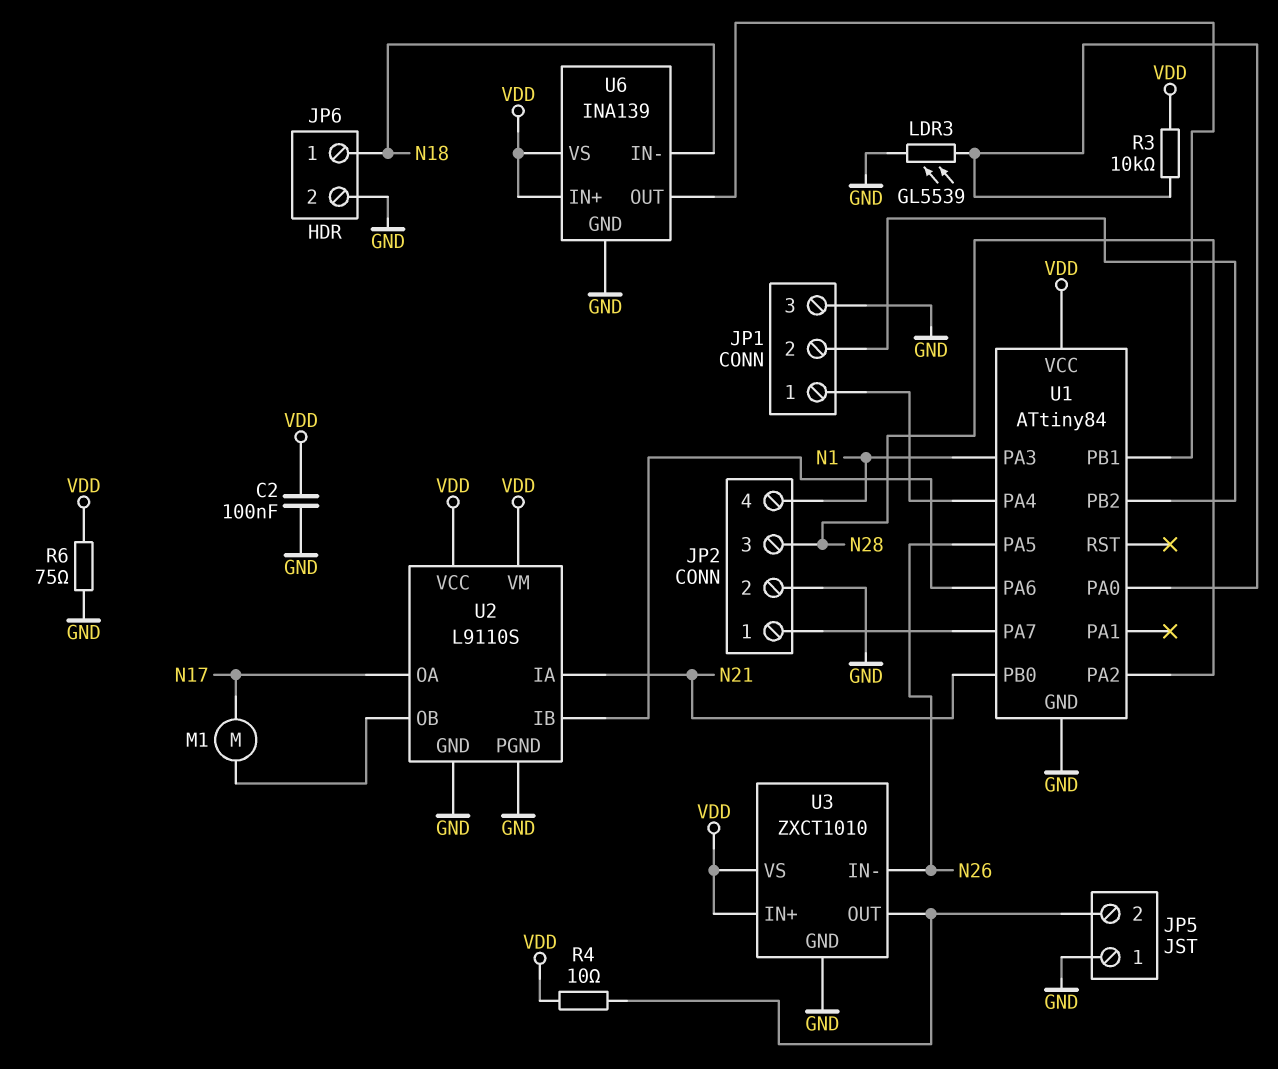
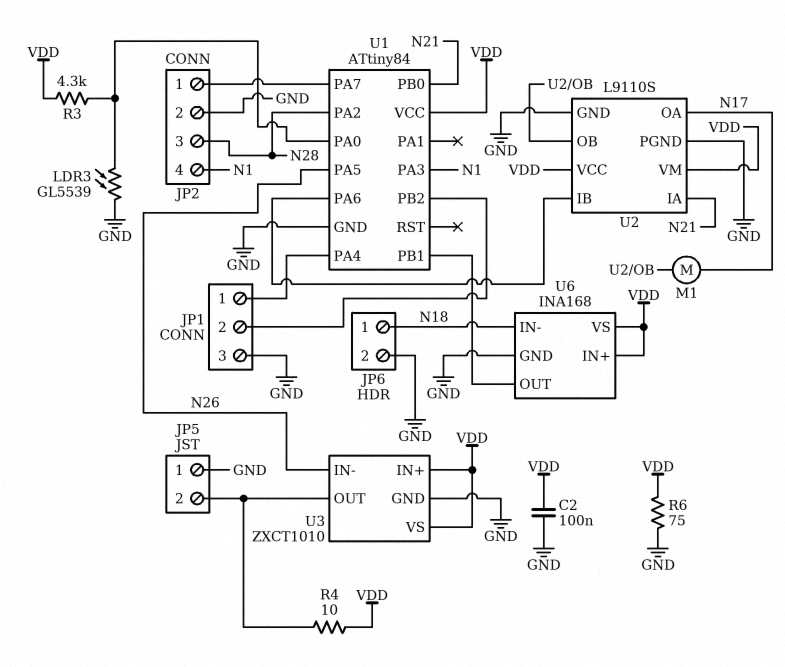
R3: 10k (U1/PA0, VDD) -> 4.3k (U1/PA0, VDD)
U6: INA139 -> INA168

